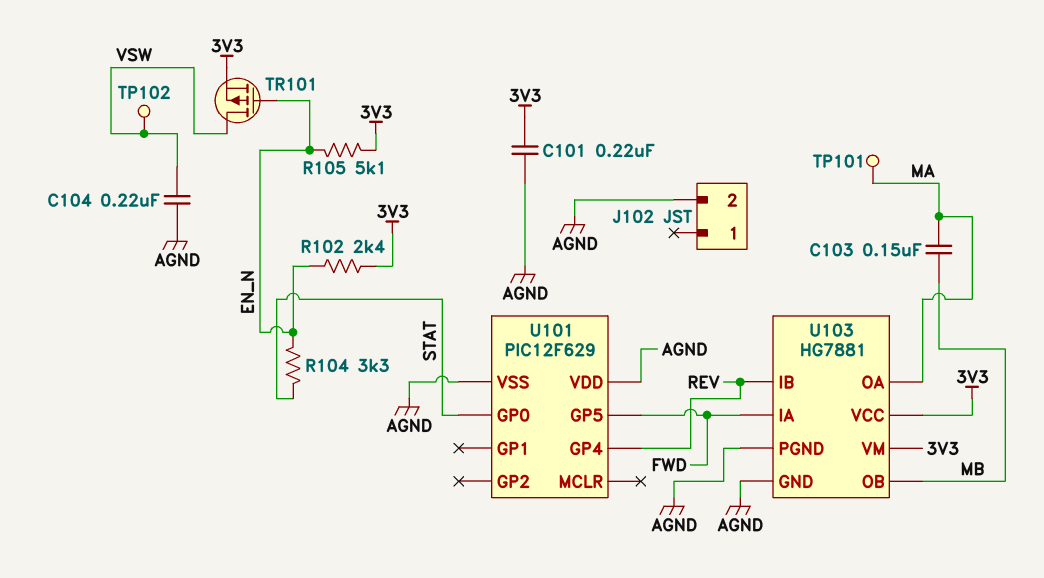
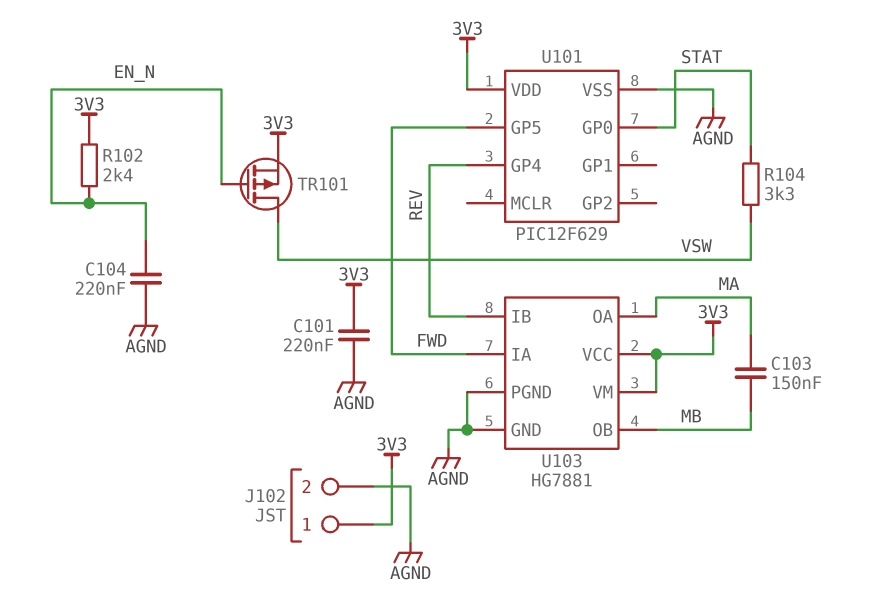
C104: 220nF (AGND, VSW) -> 220nF (AGND, EN_N)
J102 pin 1: none -> 3V3
R104: 3.3k (EN_N, STAT) -> 3.3k (STAT, VSW)
R105: 5.1k (3V3, EN_N) -> none
TP101: test point (MA) -> none
TP102: test point (VSW) -> none
U101 pin VDD: AGND -> 3V3

